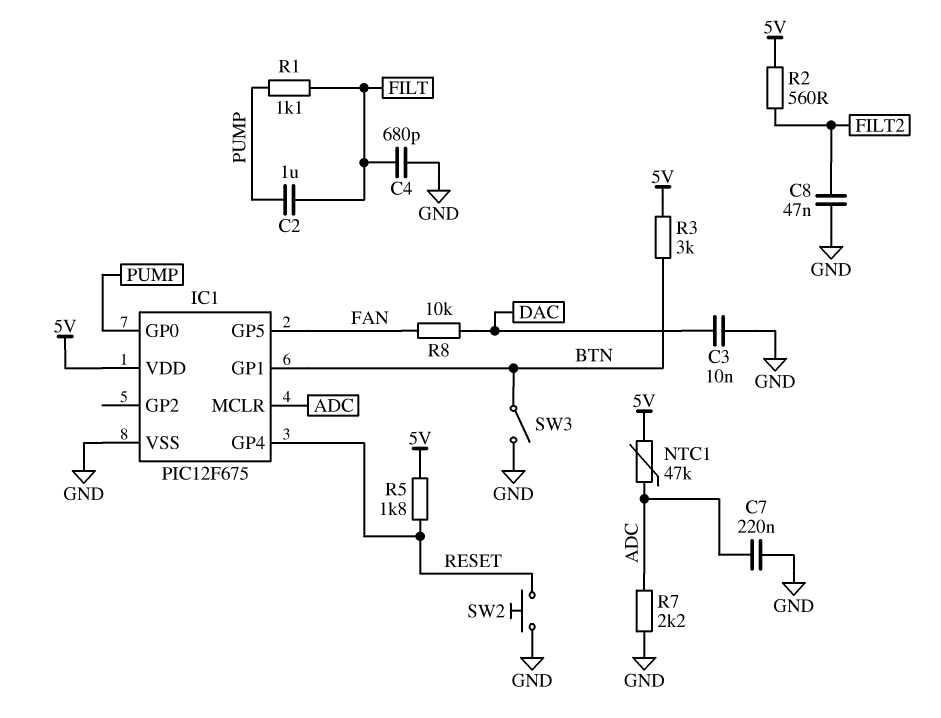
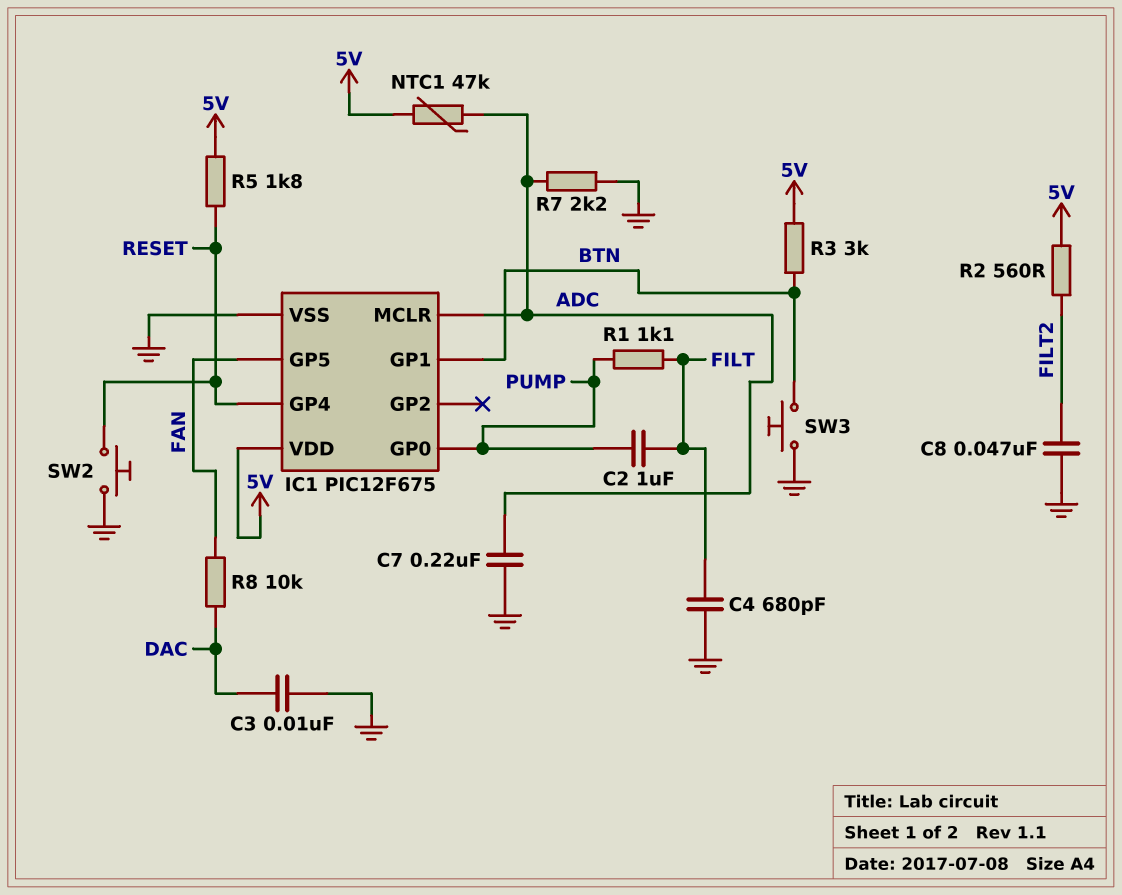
SW3: switch (BTN, GND) -> button (BTN, GND)

